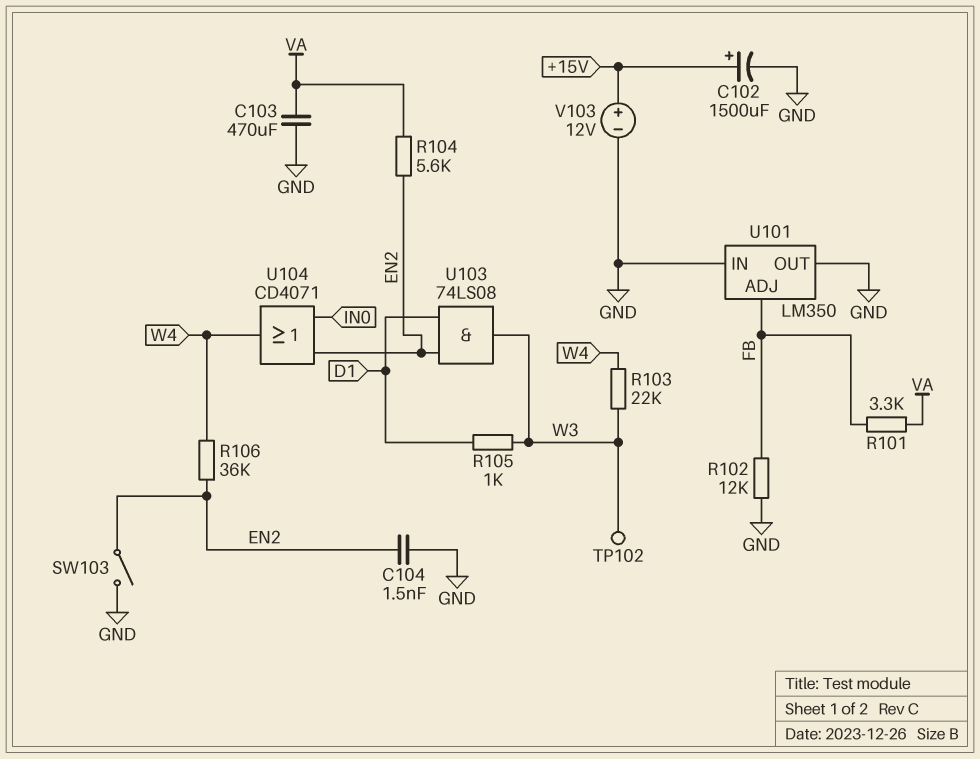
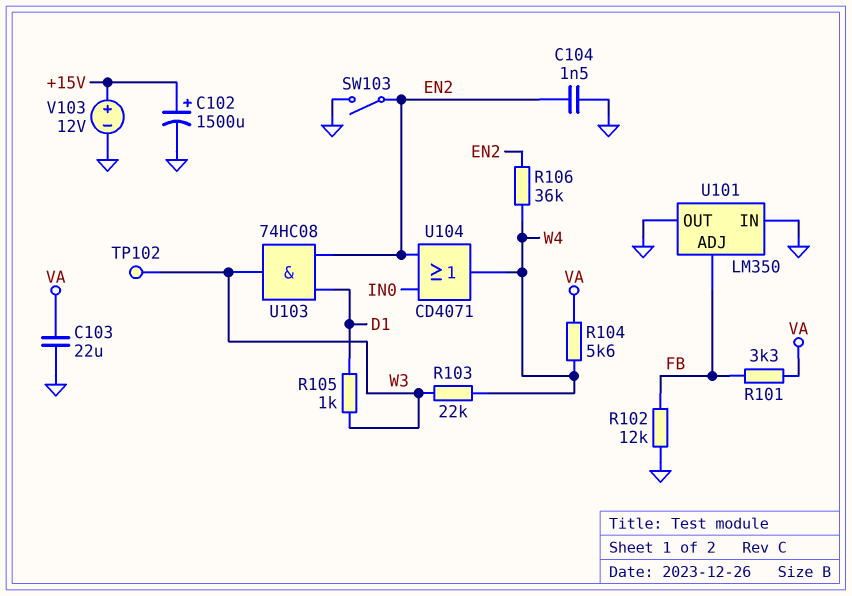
C103: 470uF (GND, VA) -> 22uF (GND, VA)
R104: 5.6k (EN2, VA) -> 5.6k (VA, W4)
U103: AND 74LS08 (in D1, in EN2, out W3) -> AND 74HC08 (in D1, in EN2, out W3)

